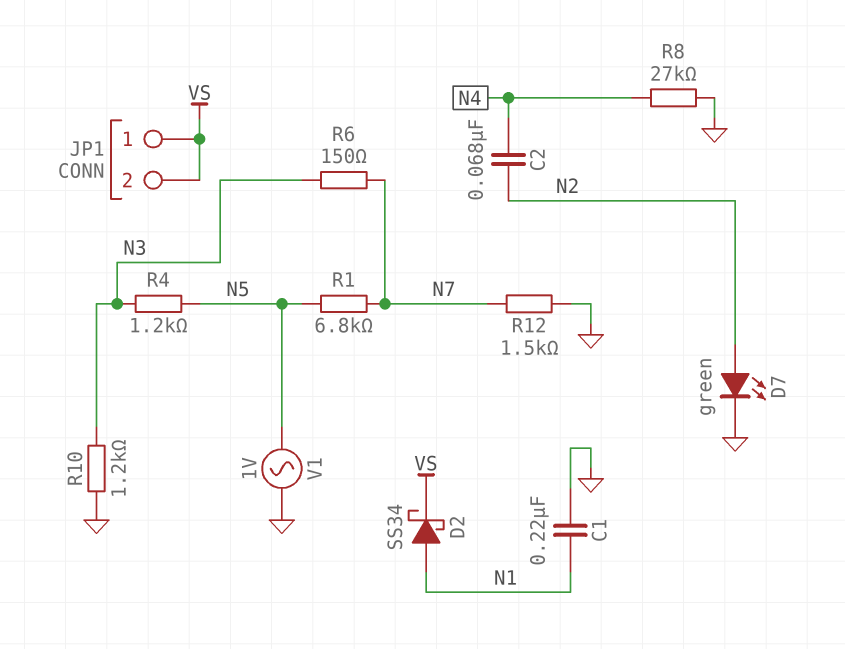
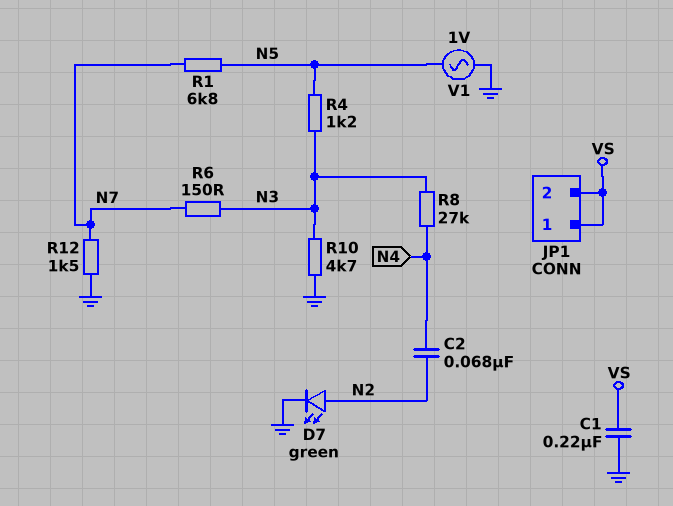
C1: 220nF (GND, N1) -> 220nF (GND, VS)
D2: schottky SS34 (A N1, K VS) -> none
R8: 27k (GND, N4) -> 27k (N3, N4)
R10: 1.2k (GND, N3) -> 4.7k (GND, N3)

